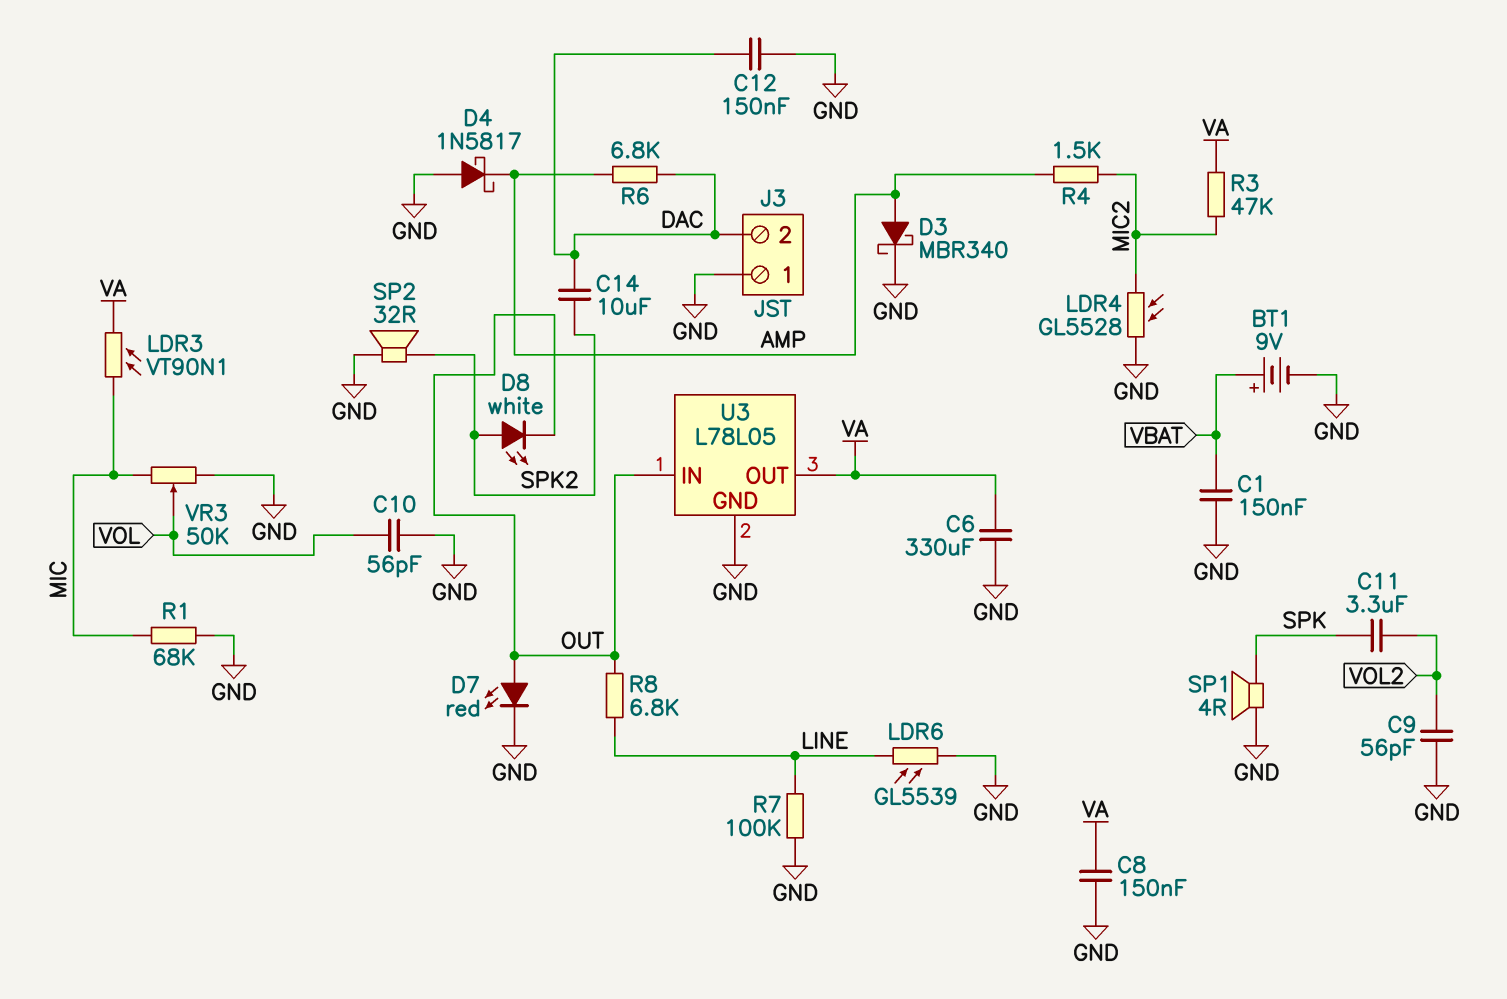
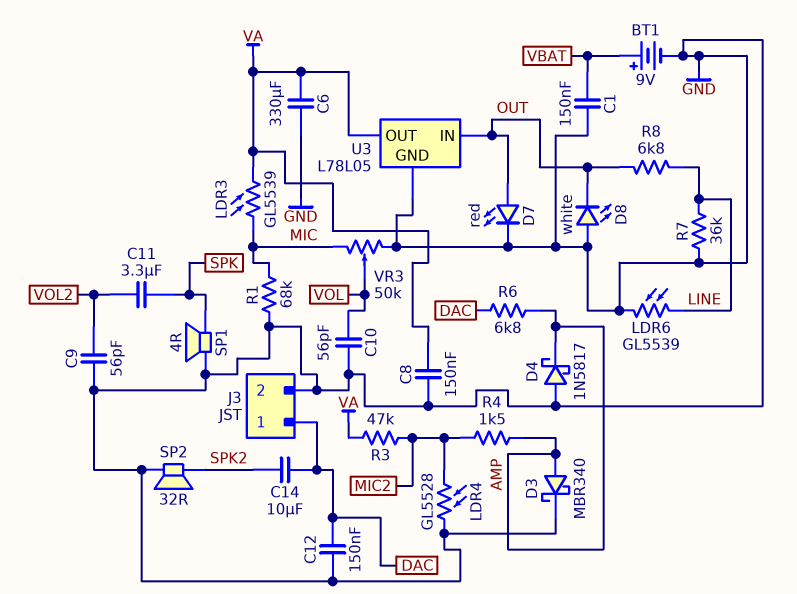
D8: LED white (A SPK2, K OUT) -> LED white (A GND, K OUT)
J3 pin 1: GND -> DAC
J3 pin 2: DAC -> GND
LDR3: VT90N1 (MIC, VA) -> GL5539 (MIC, VA)
R7: 100k (GND, LINE) -> 36k (GND, LINE)

